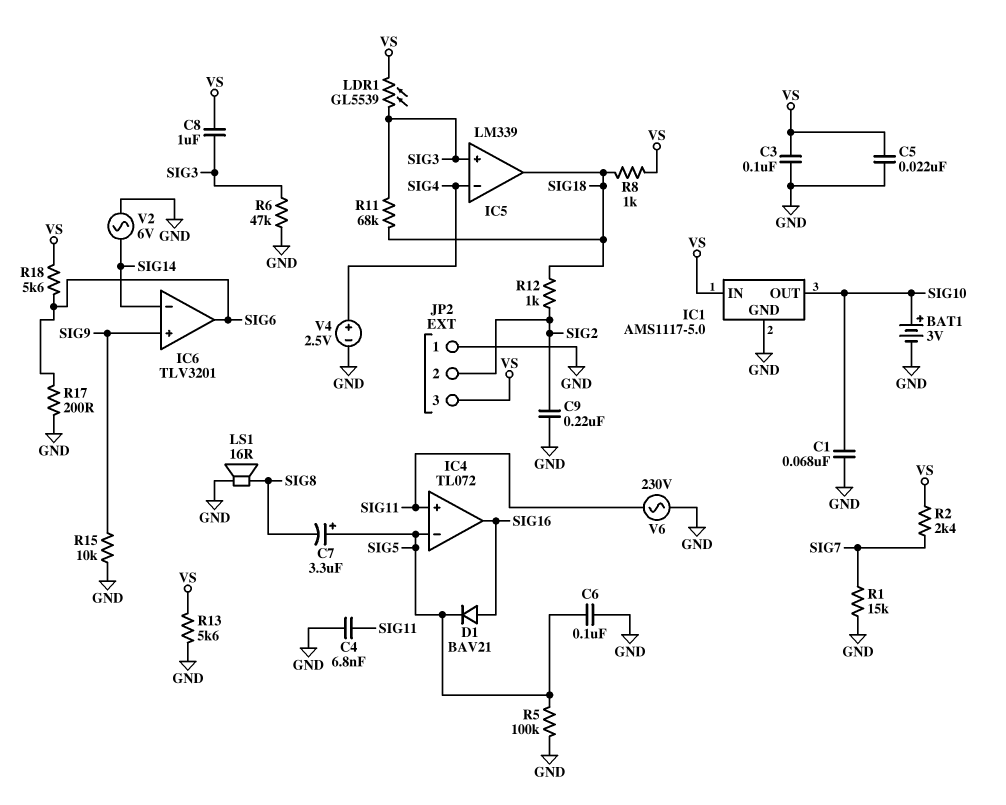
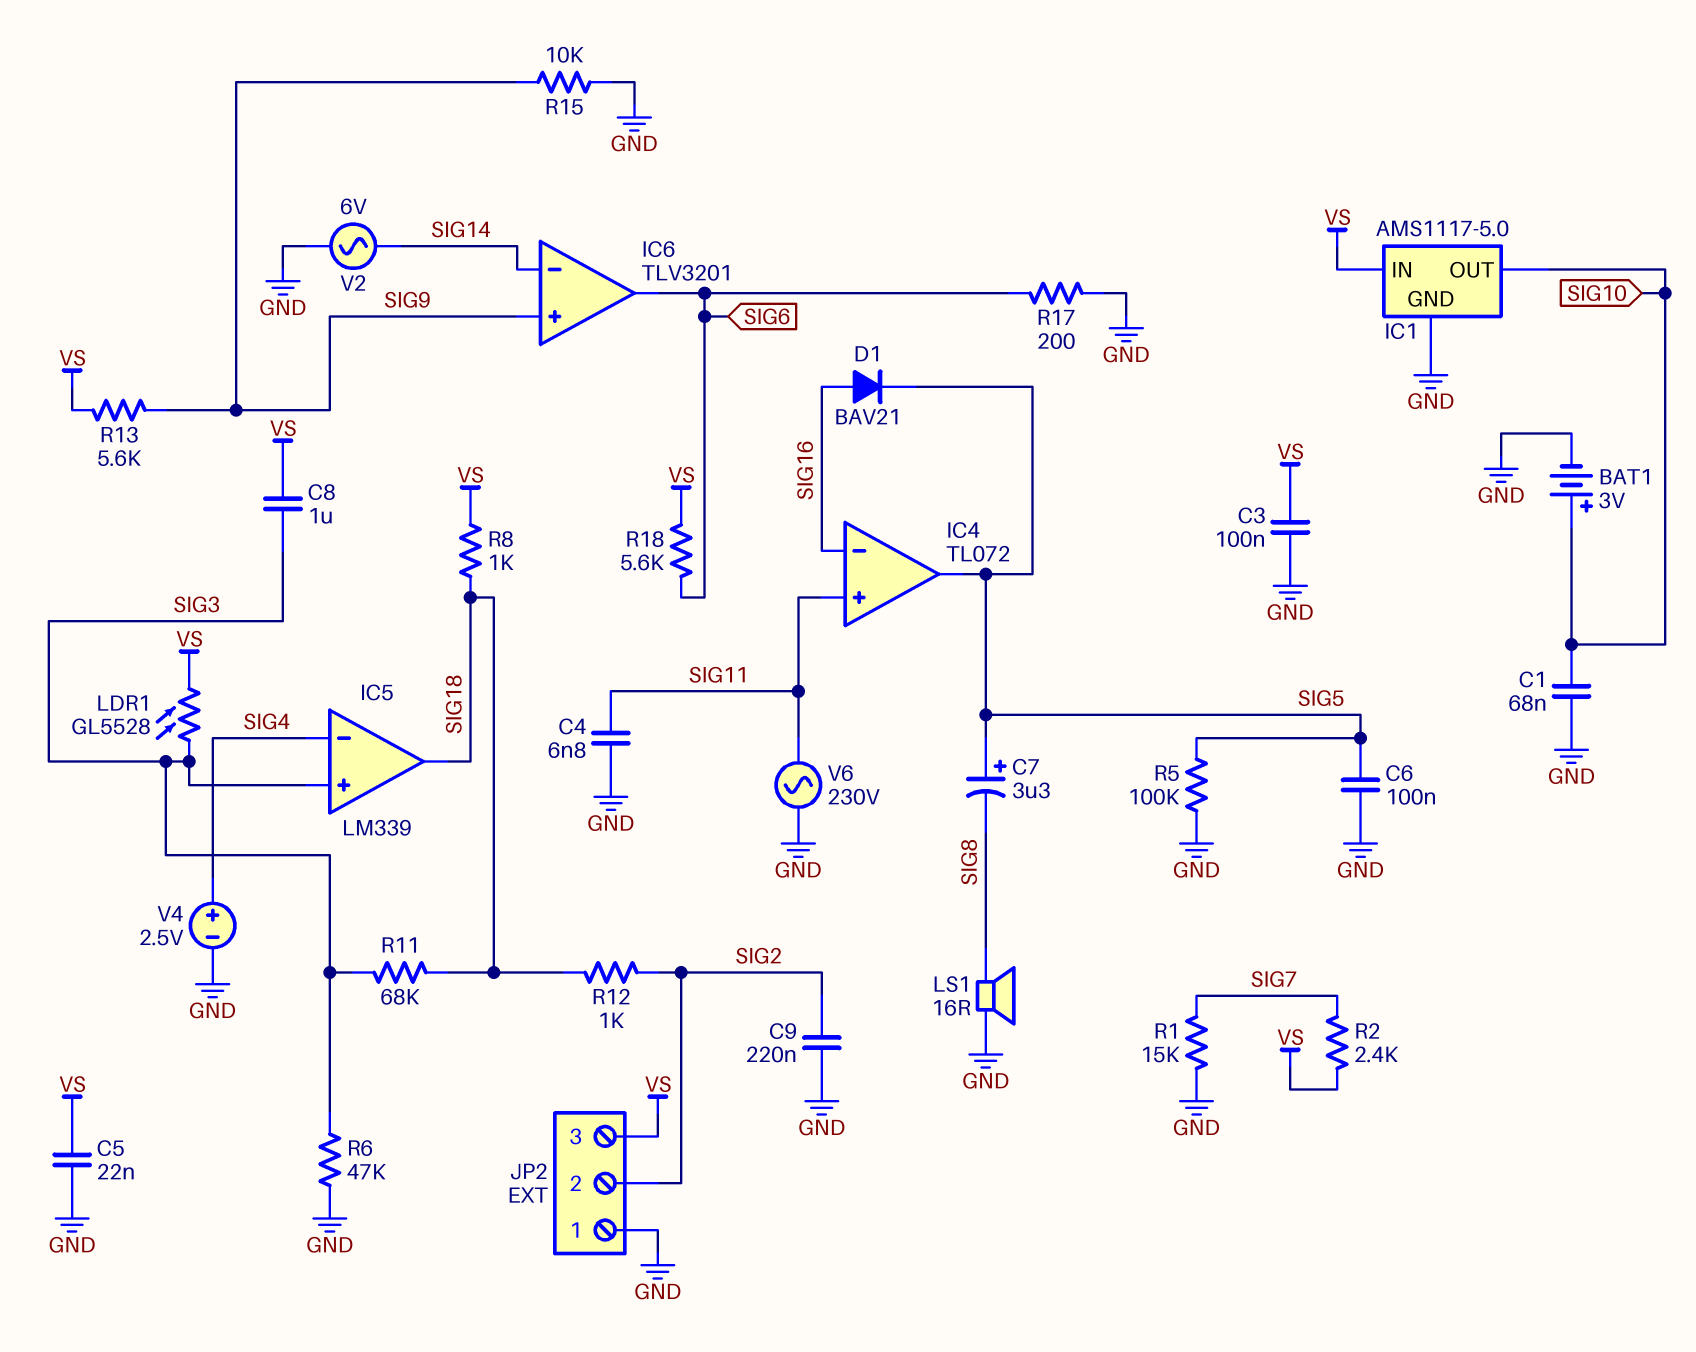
IC4 pin in-: SIG5 -> SIG16
IC4 pin out: SIG16 -> SIG5
LDR1: GL5539 (SIG3, VS) -> GL5528 (SIG3, VS)
R13: 5.6k (GND, VS) -> 5.6k (SIG9, VS)

